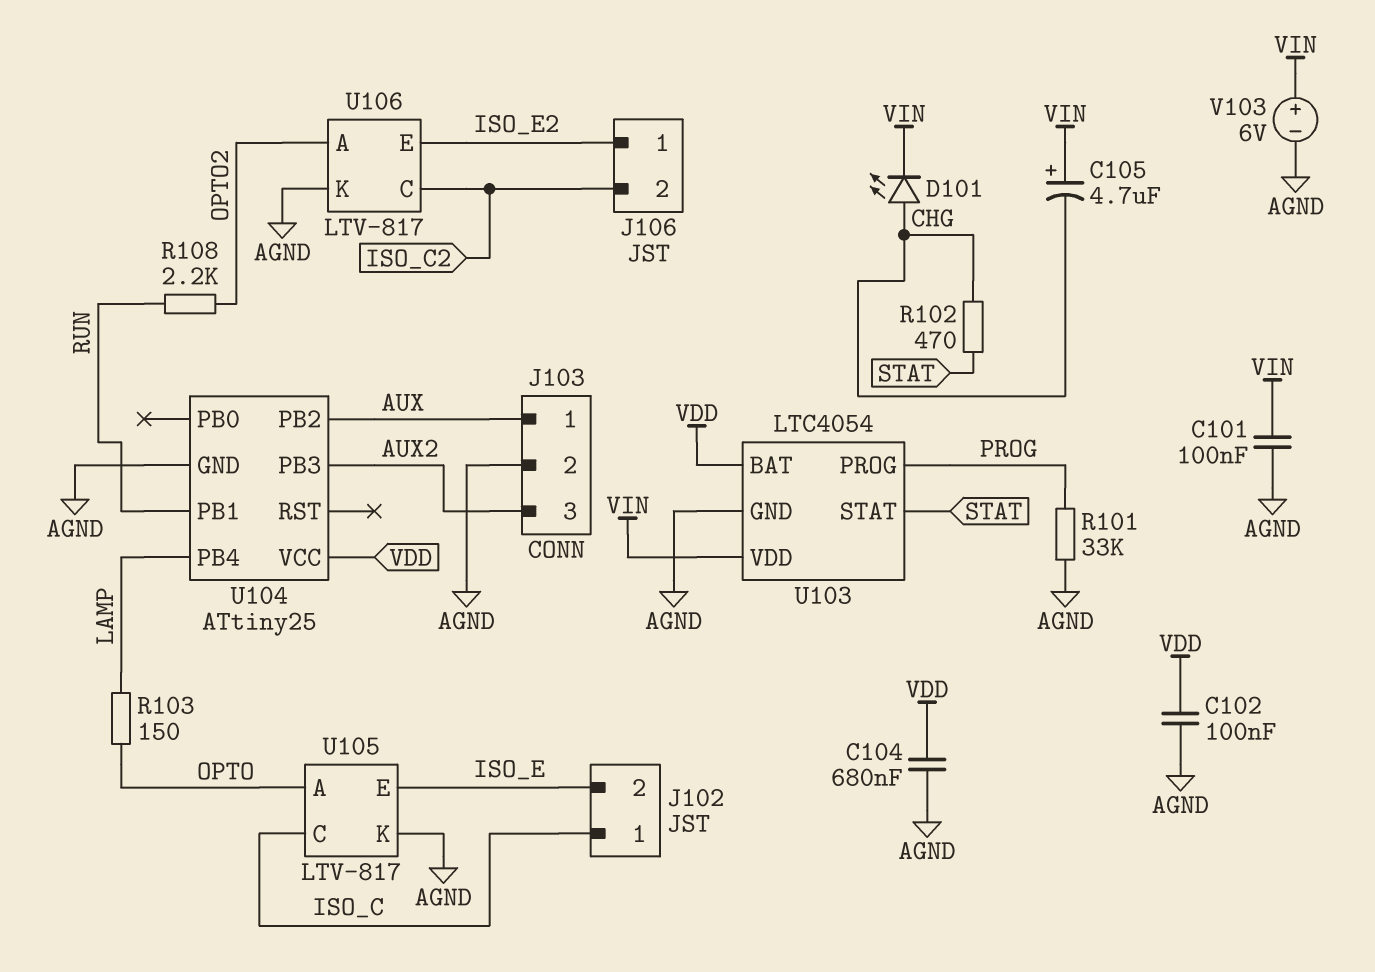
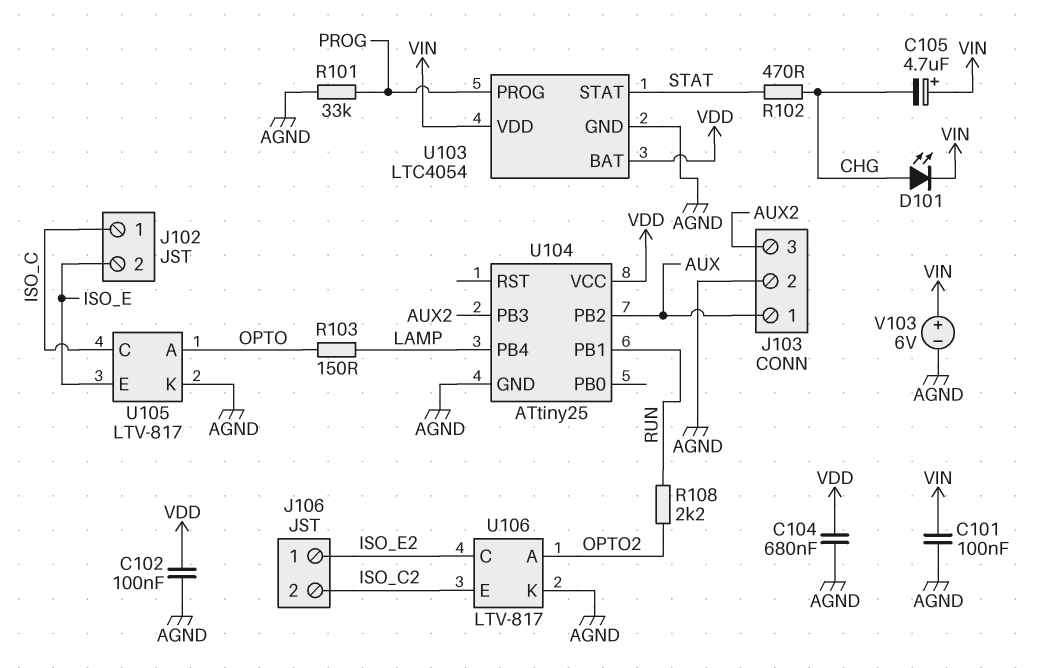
U106 pin C: ISO_C2 -> ISO_E2
U106 pin E: ISO_E2 -> ISO_C2

